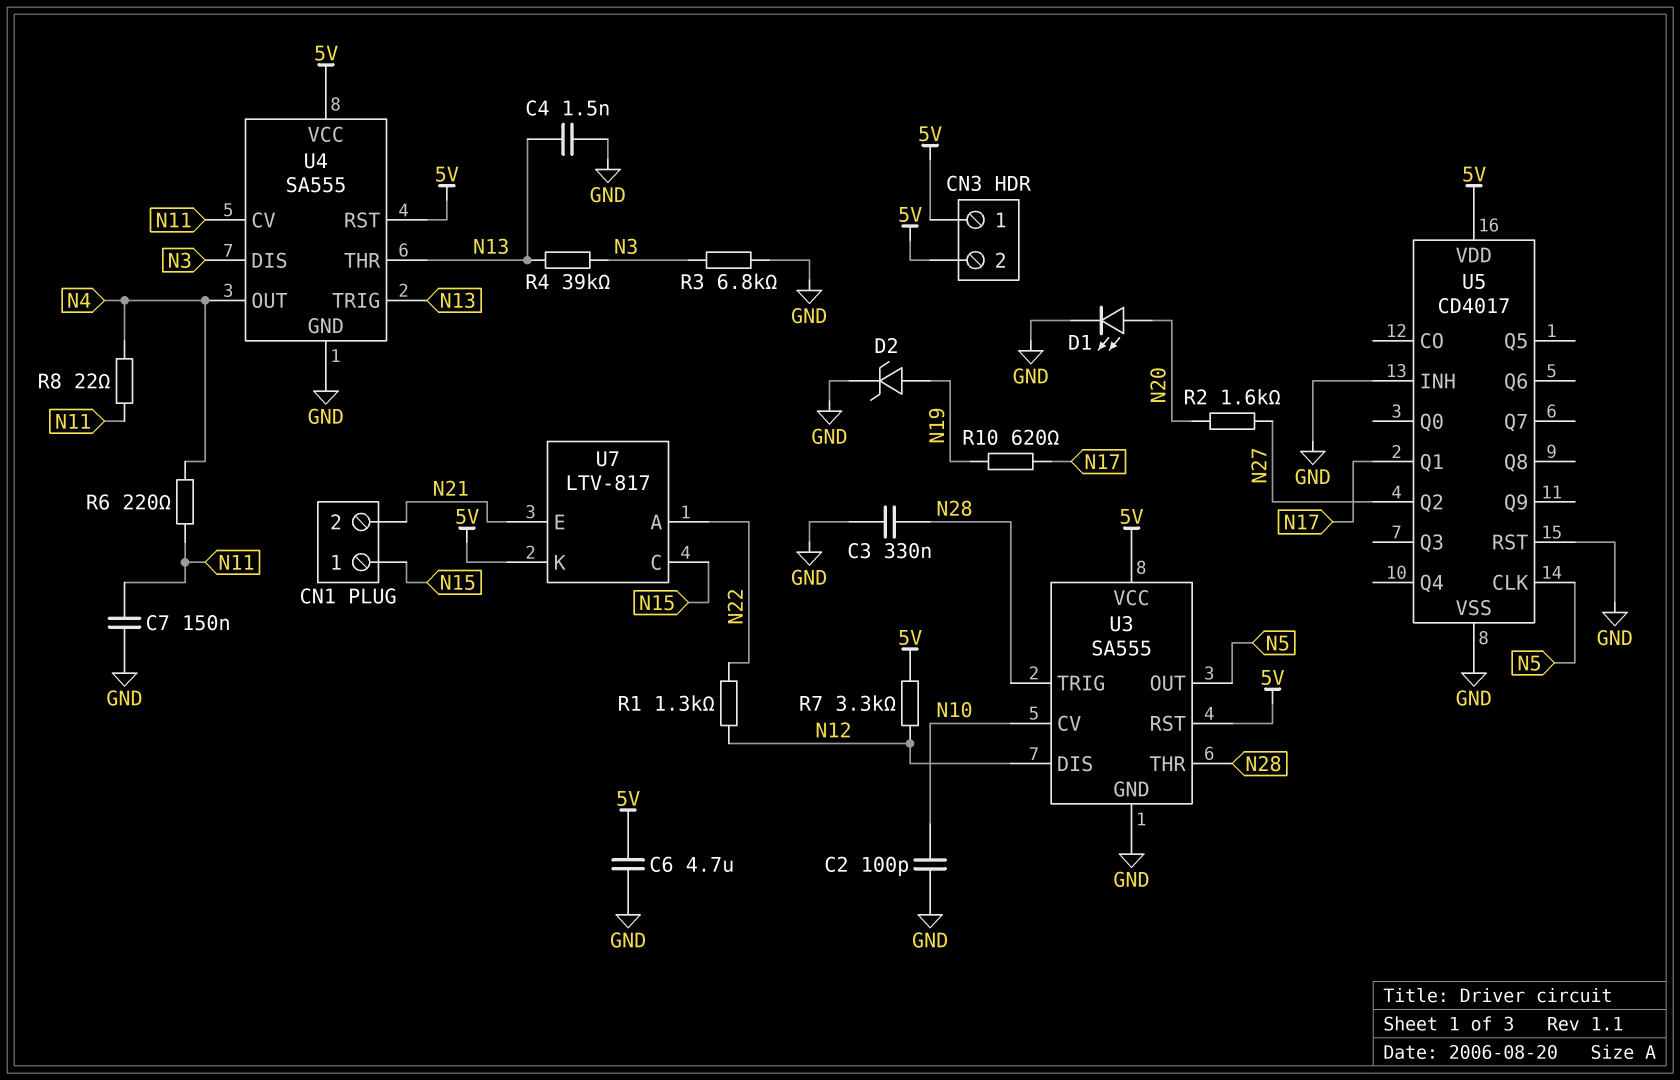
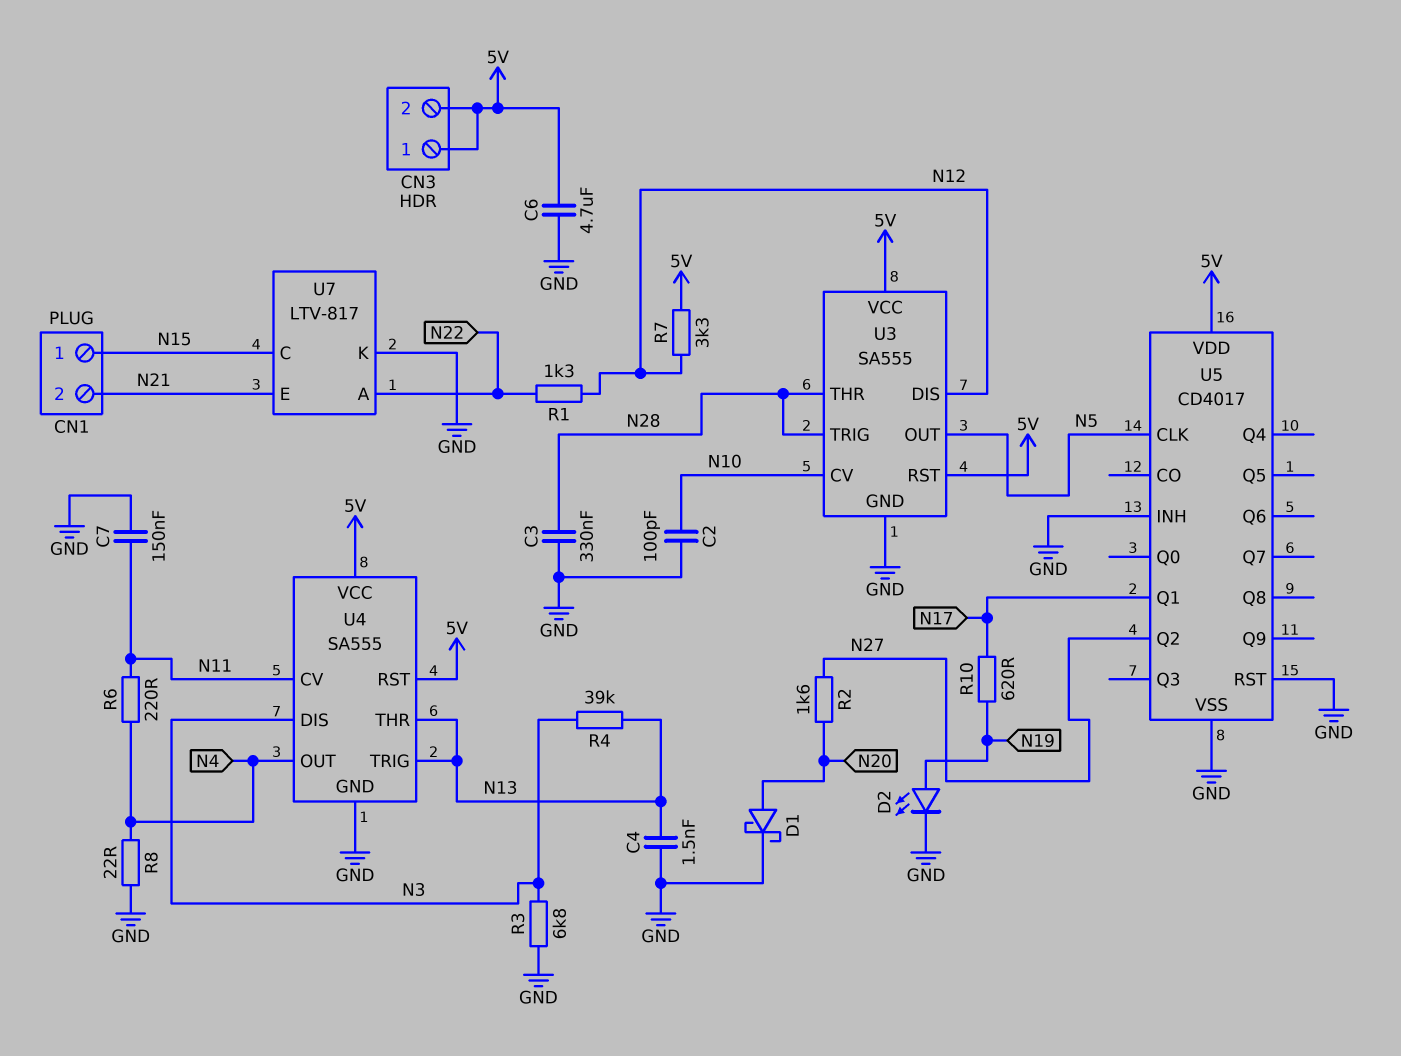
D1: LED (A N20, K GND) -> schottky (A N20, K GND)
D2: zener (A N19, K GND) -> LED (A N19, K GND)
R8: 22 (N4, N11) -> 22 (GND, N4)
U7 pin K: 5V -> GND

